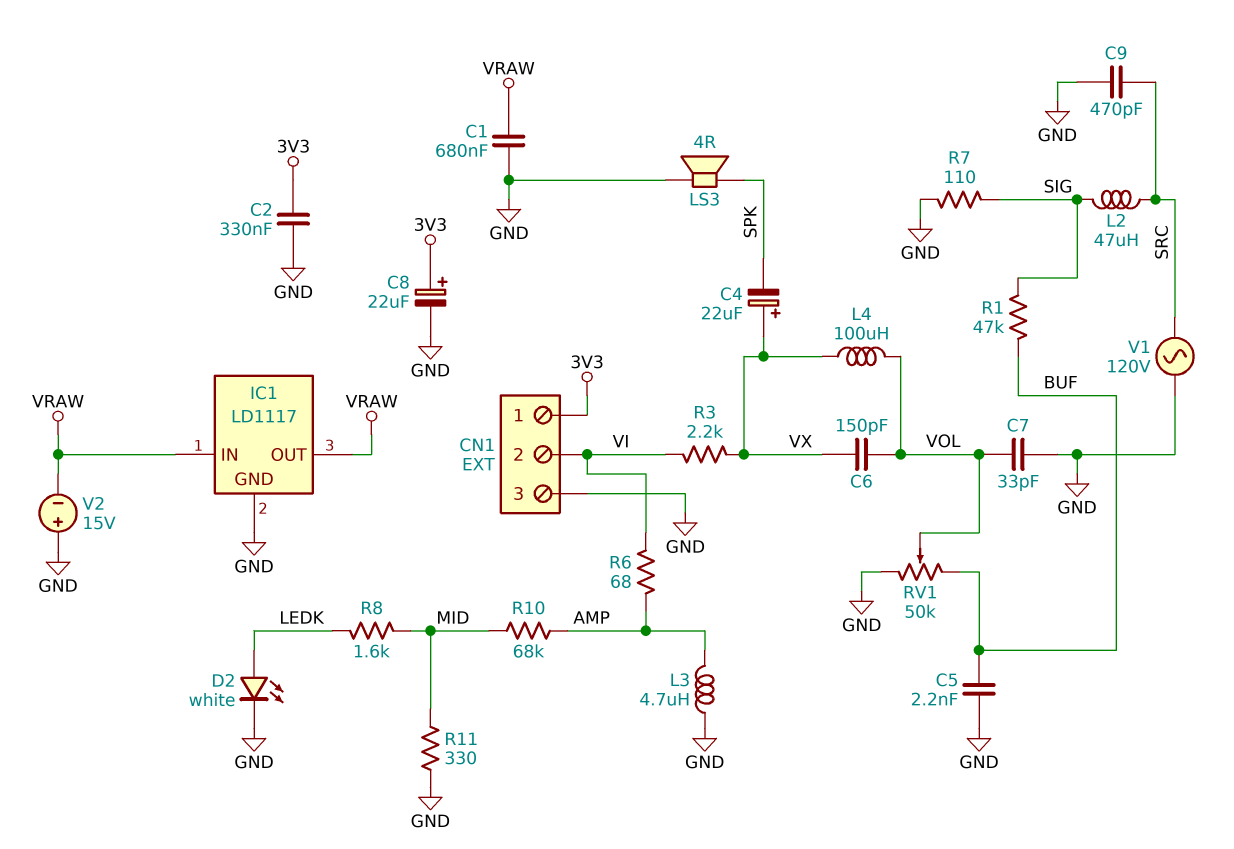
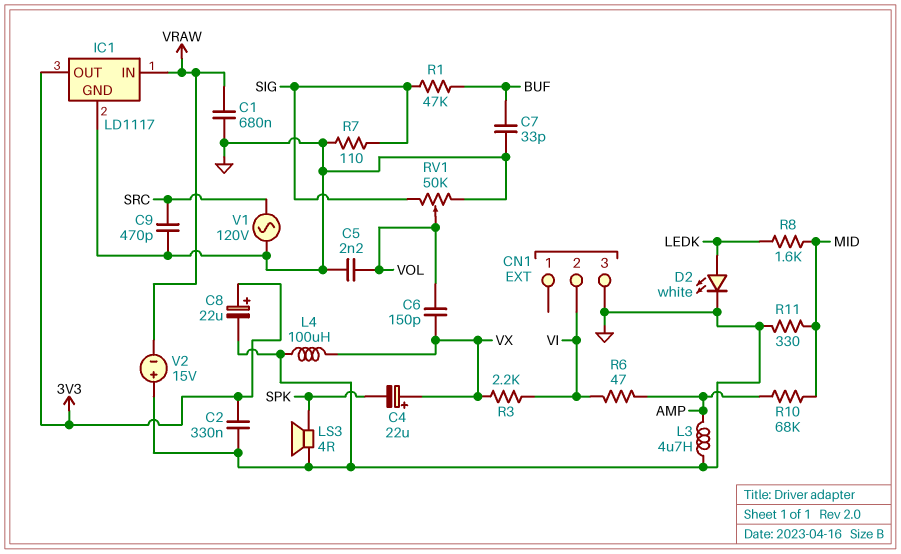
C5: 2.2nF (BUF, GND) -> 2.2nF (GND, VOL)
C7: 33pF (GND, VOL) -> 33pF (BUF, GND)
CN1 pin 1: 3V3 -> none
IC1 pin OUT: VRAW -> 3V3
L2: 47uH (SIG, SRC) -> none
L4: 100uH (VOL, VX) -> 100uH (GND, VX)
R6: 68 (AMP, VI) -> 47 (AMP, VI)
RV1: 50k (BUF, GND, wiper VOL) -> 50k (GND, SIG, wiper VOL)

